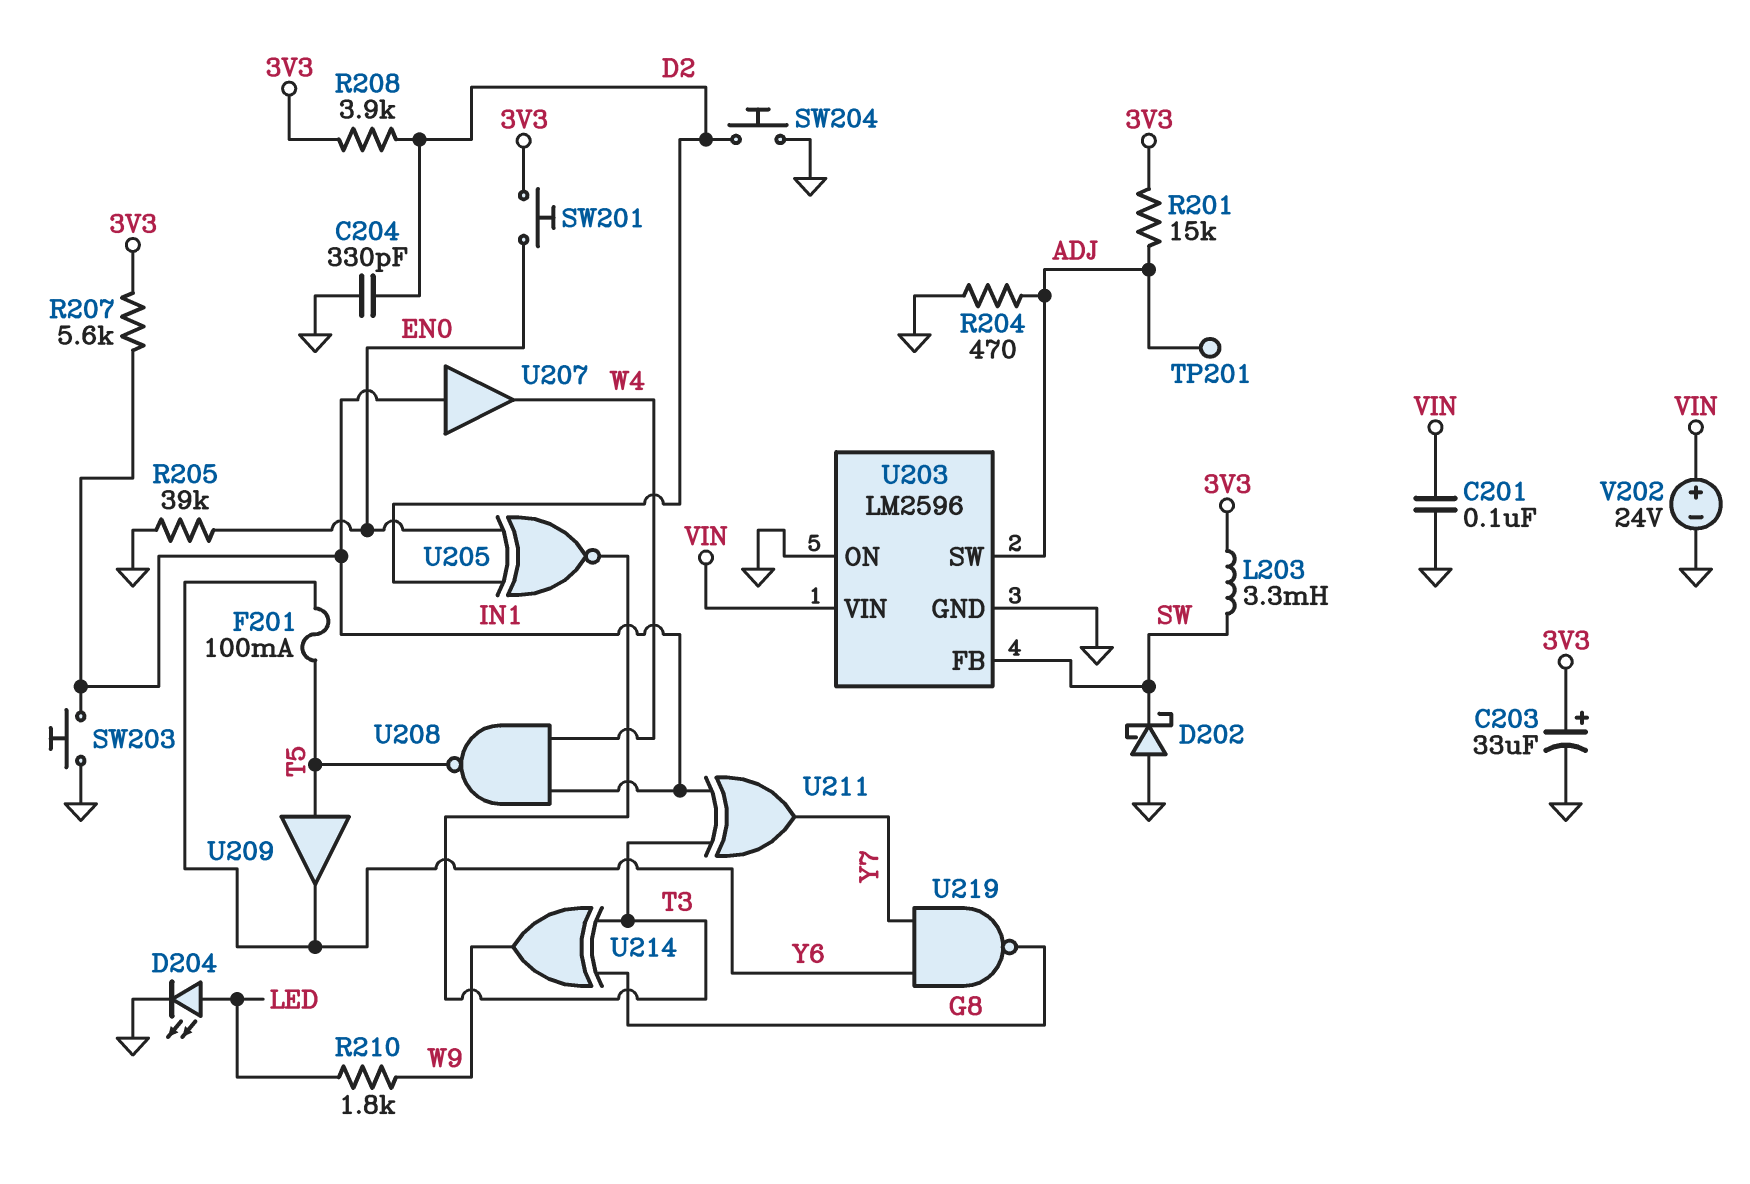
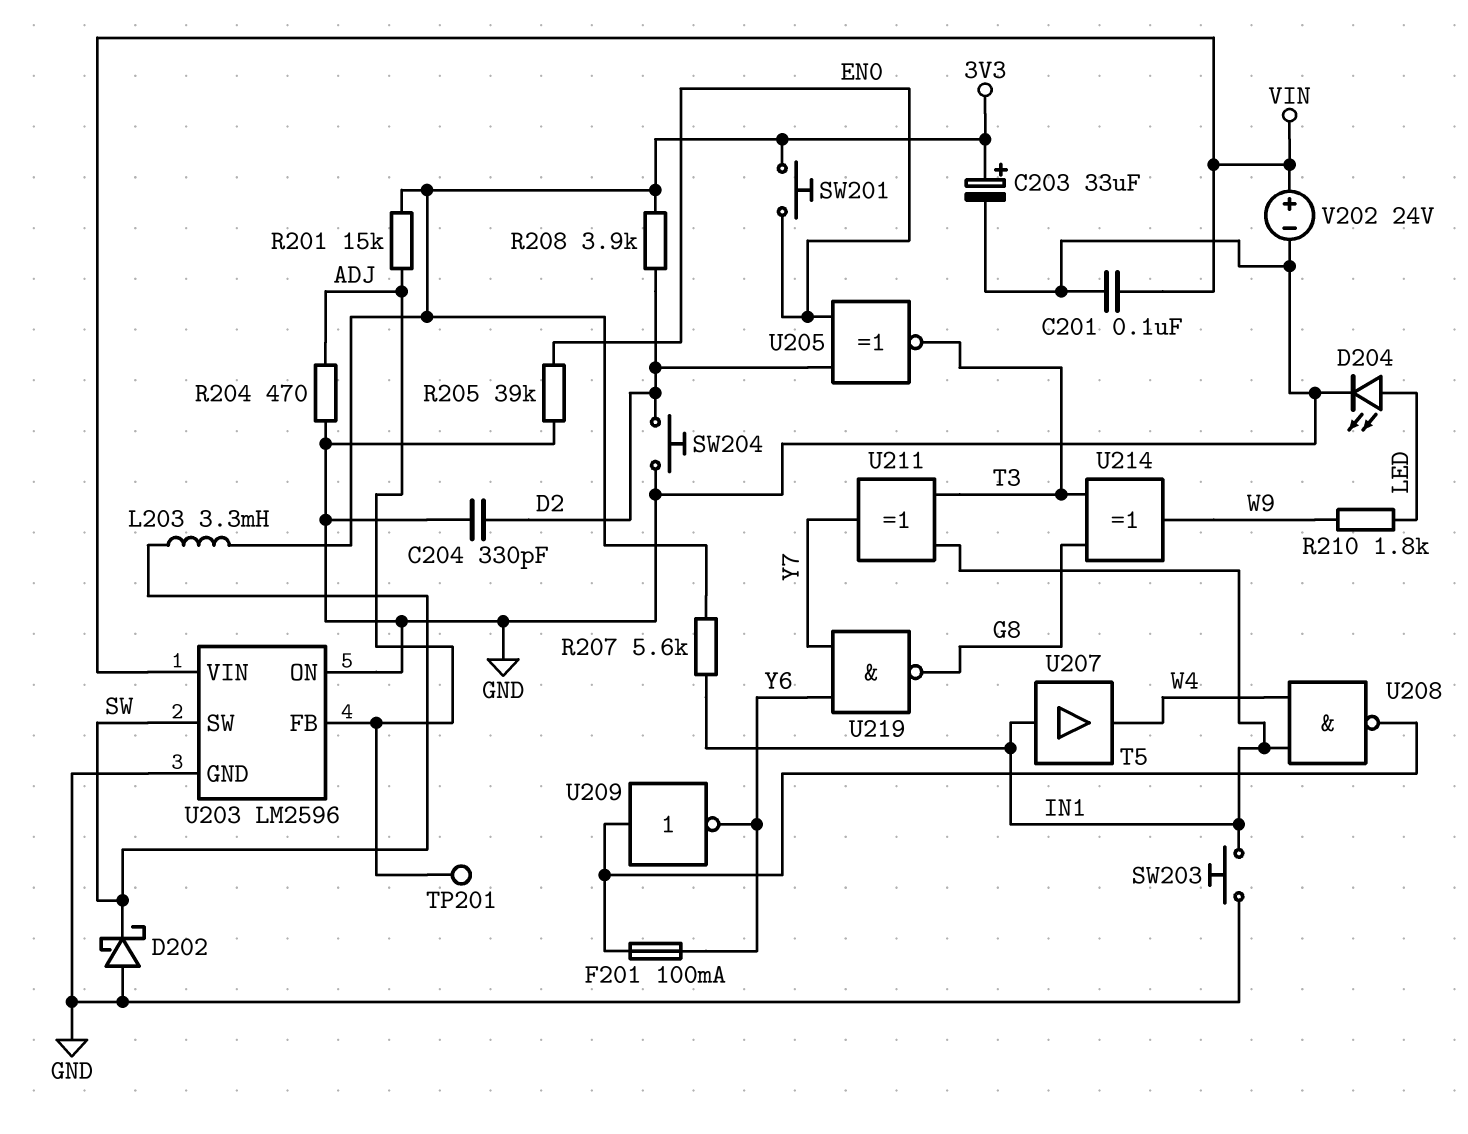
U203 pin FB: SW -> ADJ
U203 pin SW: ADJ -> SW
U209: buffer (in T5, out Y6) -> NOT (in T5, out Y6)

